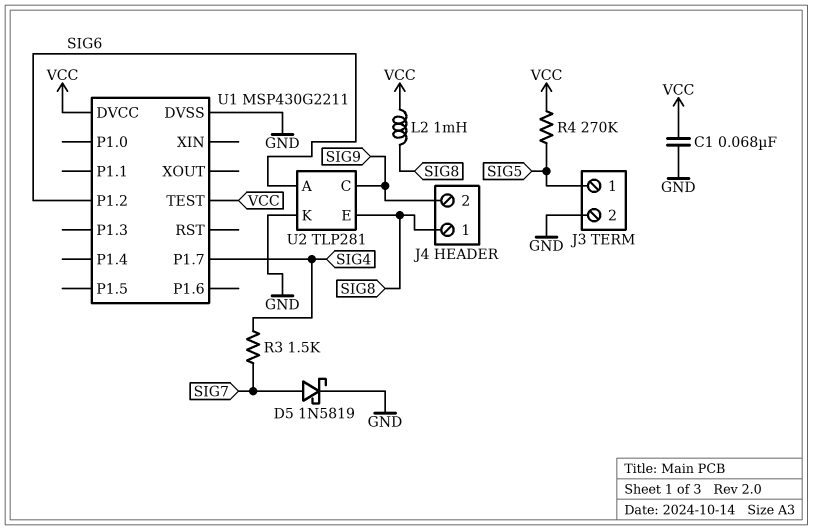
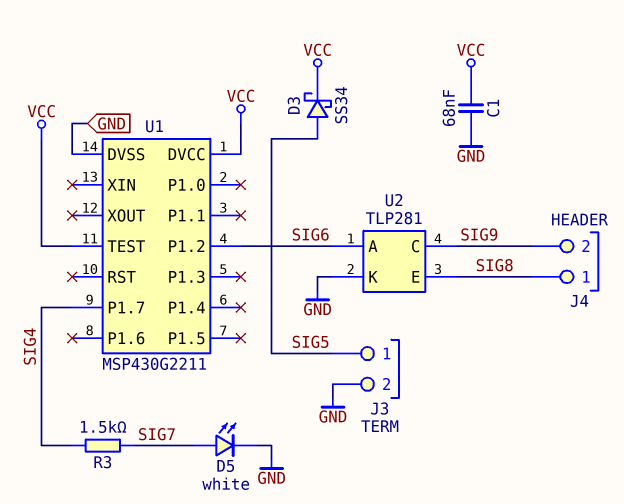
D3: none -> schottky SS34 (A SIG5, K VCC)
D5: schottky 1N5819 (A SIG7, K GND) -> LED white (A SIG7, K GND)
L2: 1mH (SIG8, VCC) -> none
R4: 270k (SIG5, VCC) -> none

